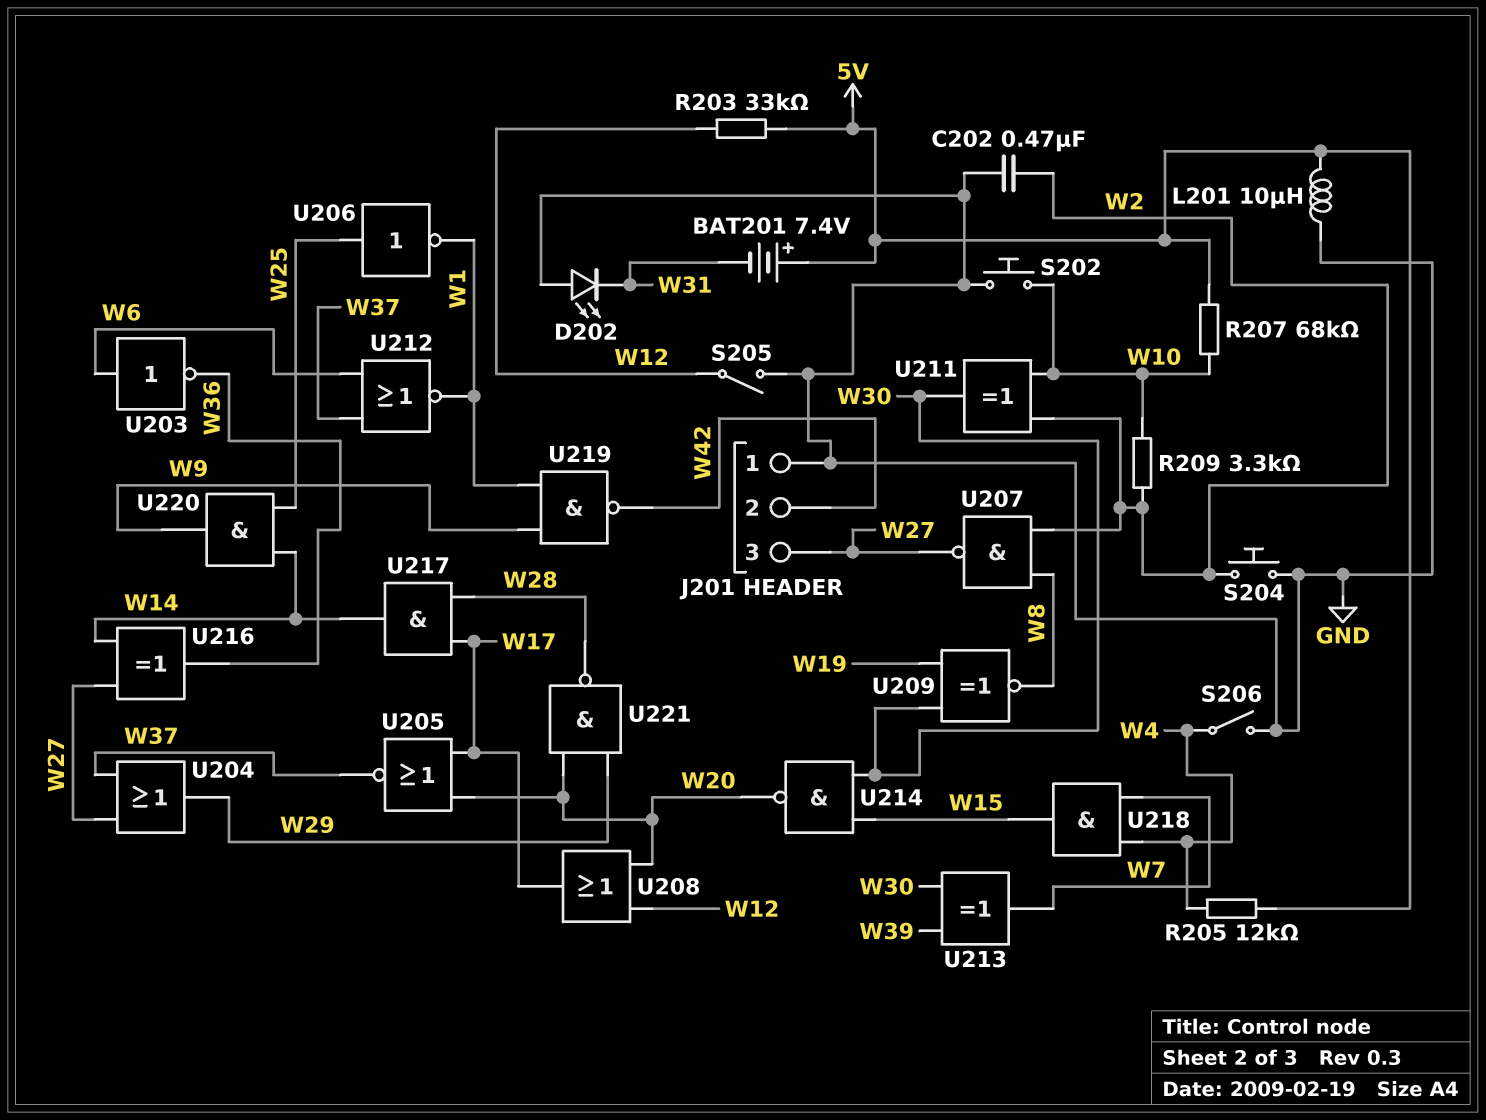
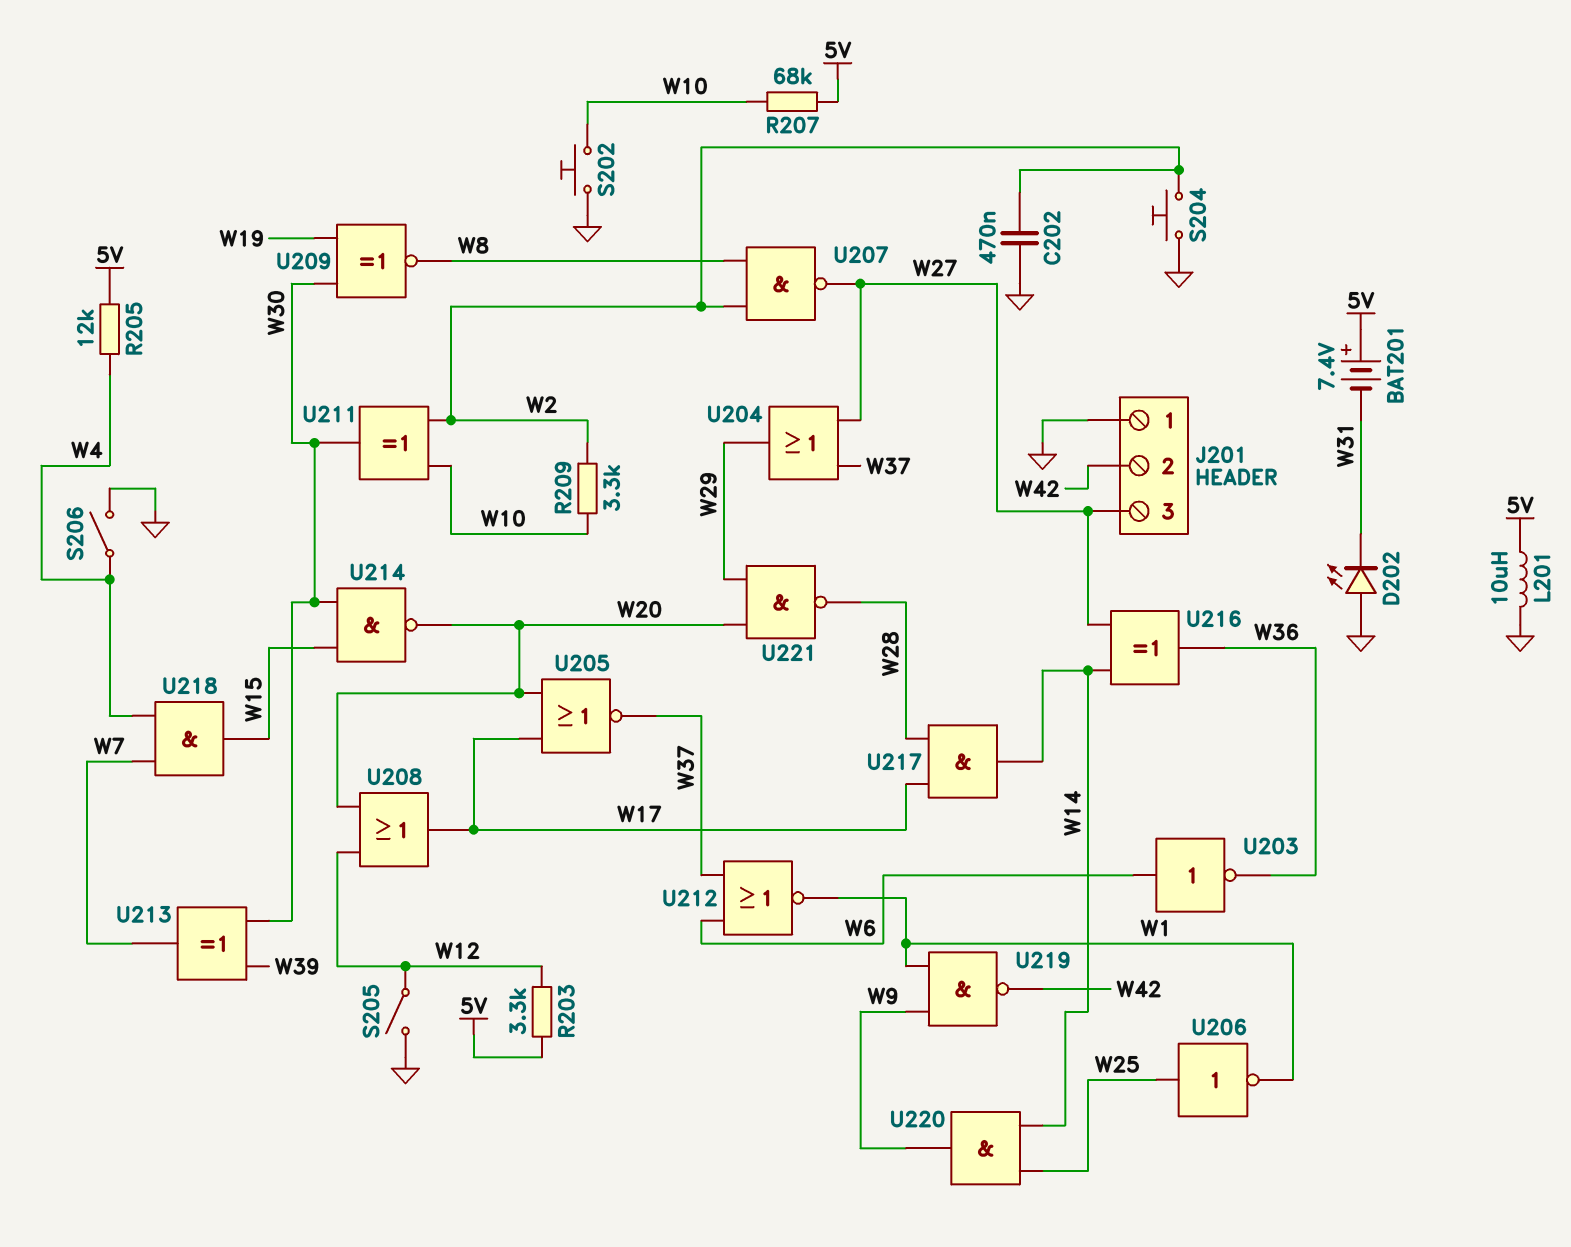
R203: 33k (5V, W12) -> 3.3k (5V, W12)

